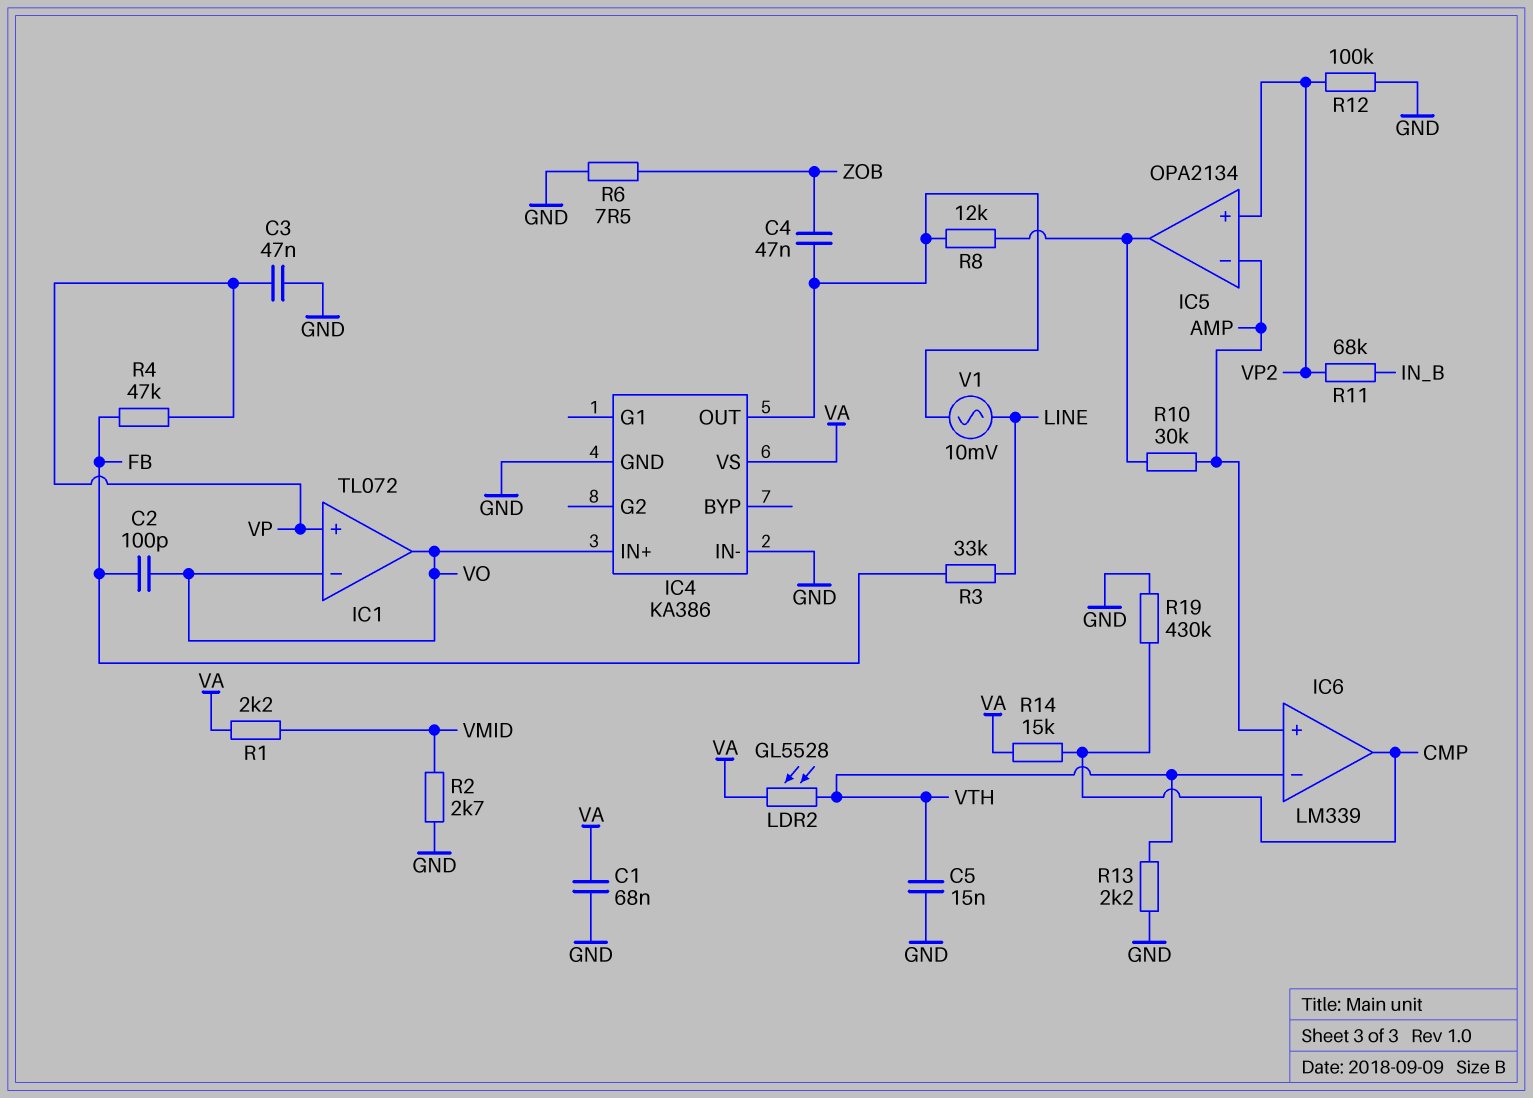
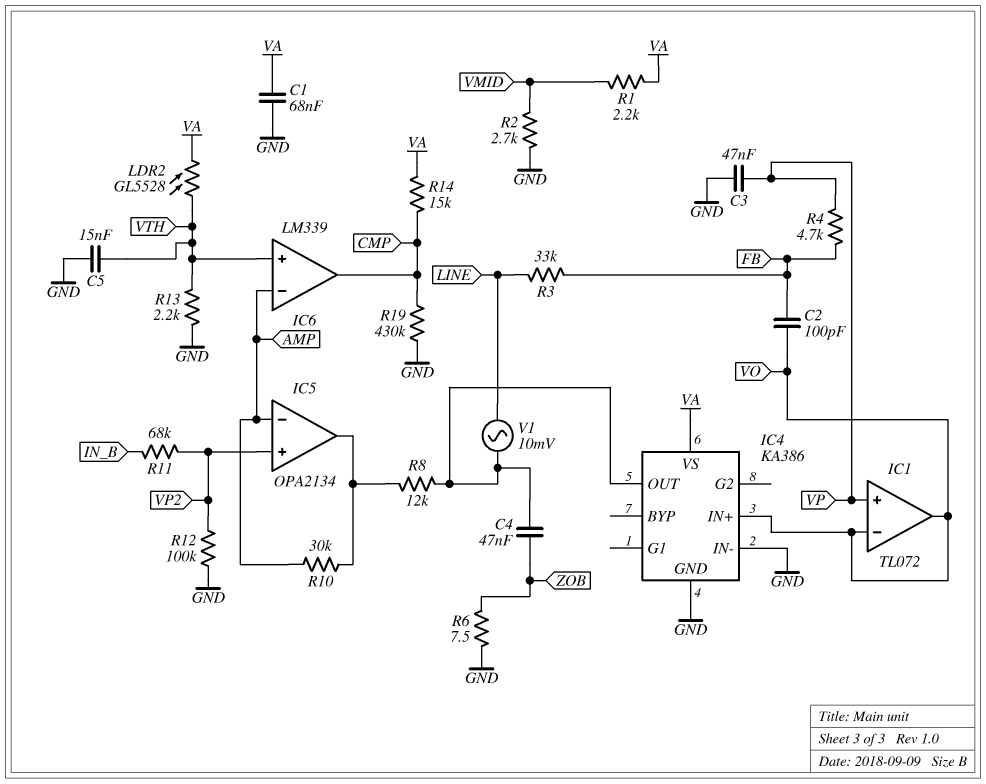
IC6 pin in+: AMP -> VTH
IC6 pin in-: VTH -> AMP
R4: 47k (FB, VP) -> 4.7k (FB, VP)

